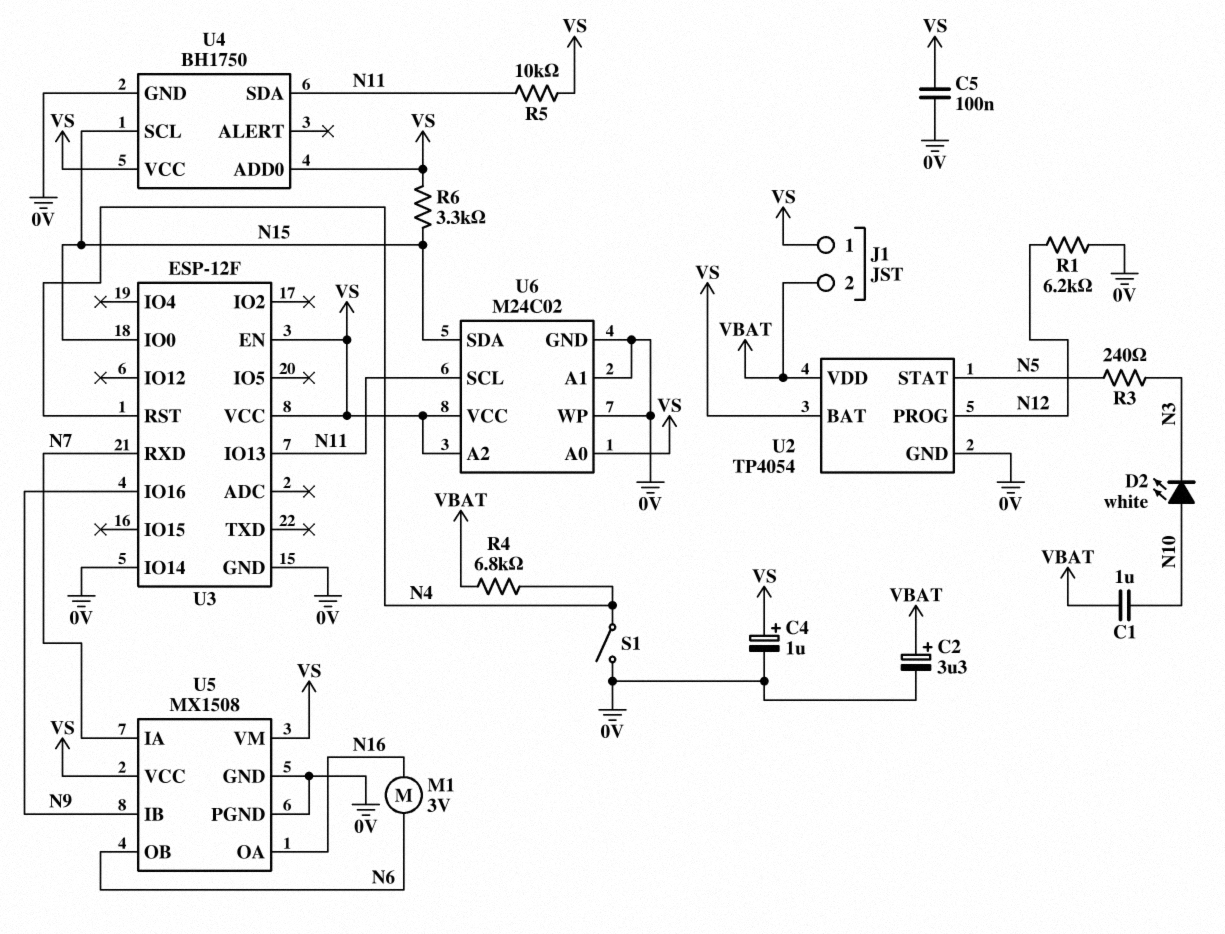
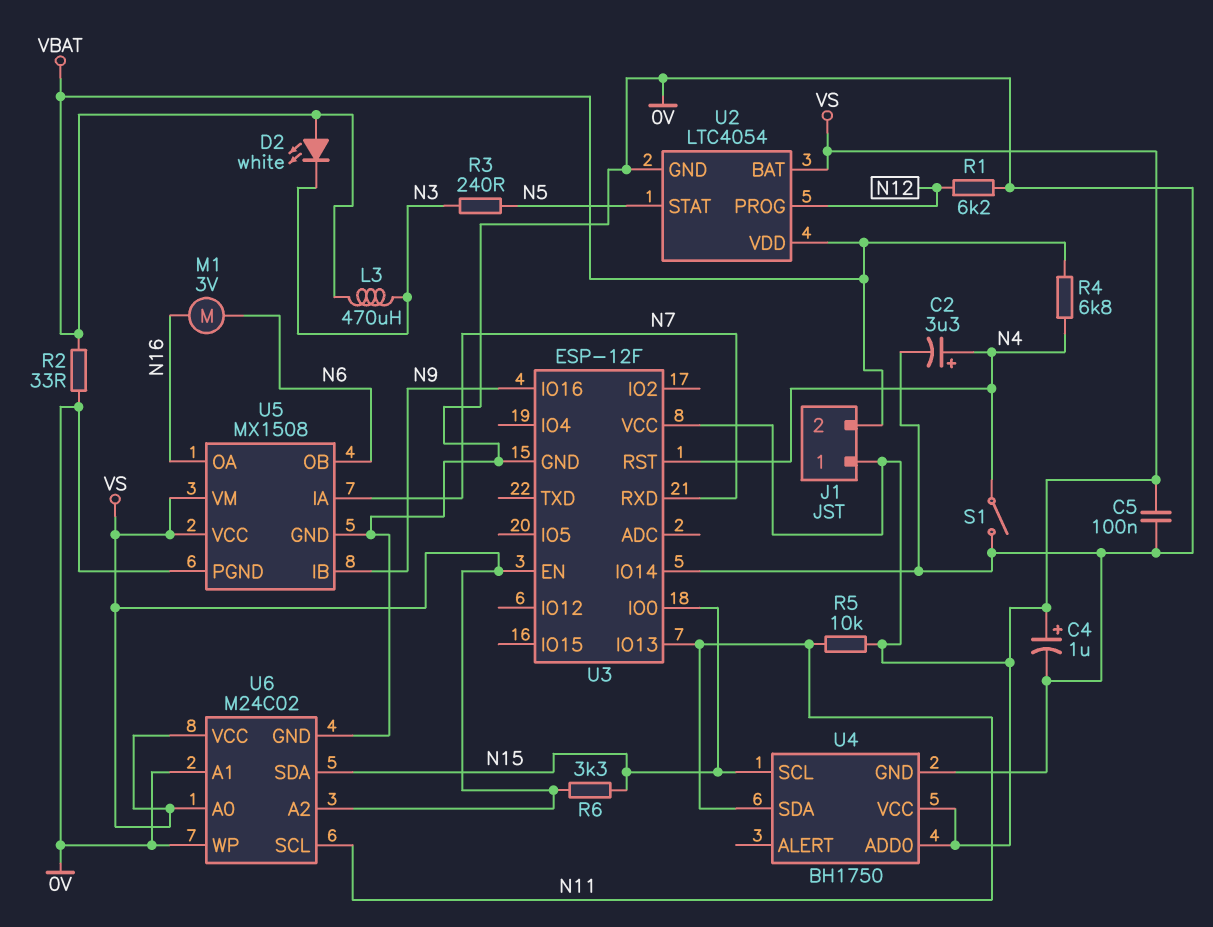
C1: 1uF (N10, VBAT) -> none
C2: 3.3uF (plus VBAT, minus 0V) -> 3.3uF (plus N4, minus 0V)
D2: LED white (A N10, K N3) -> LED white (A VBAT, K N3)
L3: none -> 470uH (N3, VBAT)
R2: none -> 33 (0V, VBAT)
U2: TP4054 -> LTC4054

